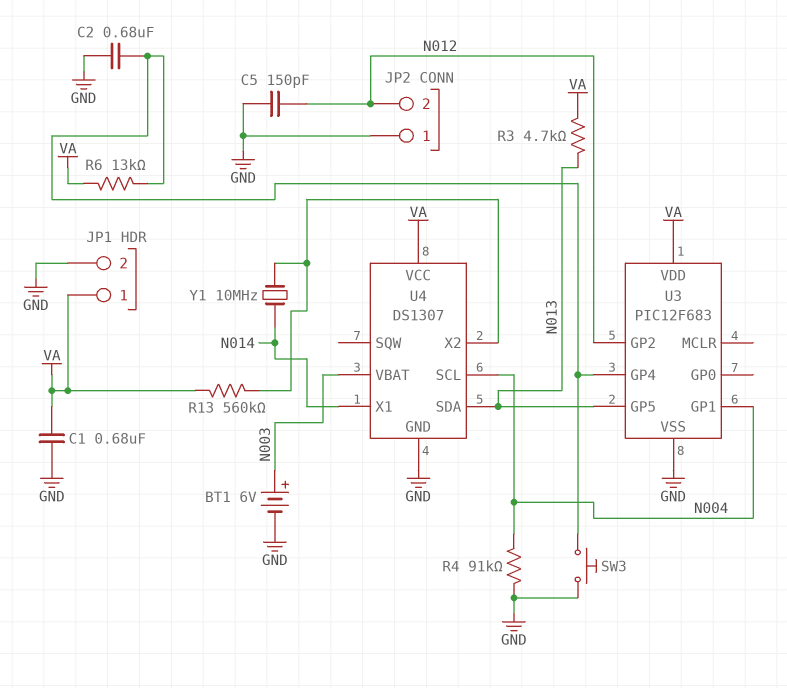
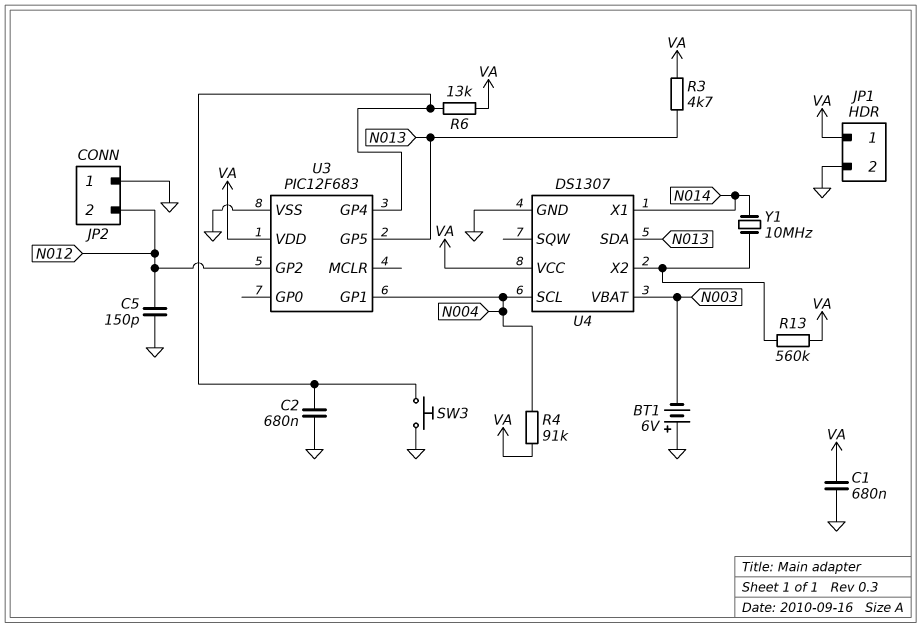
BT1: 6V (plus N003, minus GND) -> 6V (plus GND, minus N003)
R4: 91k (GND, N004) -> 91k (N004, VA)

